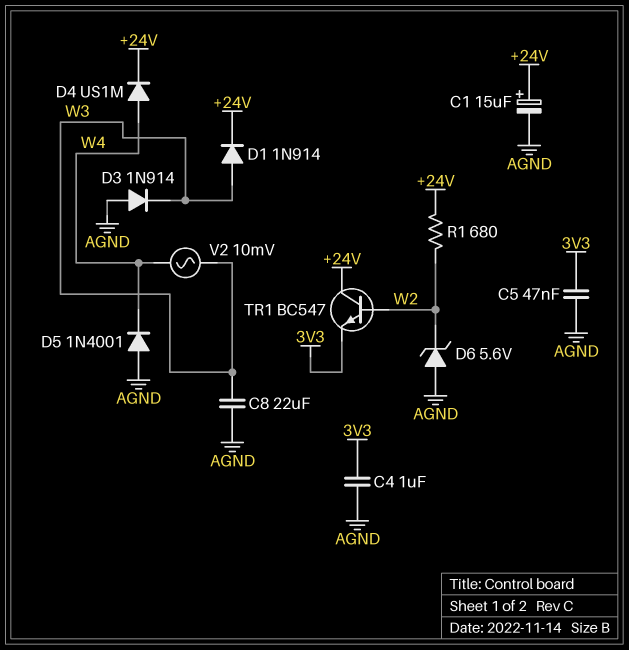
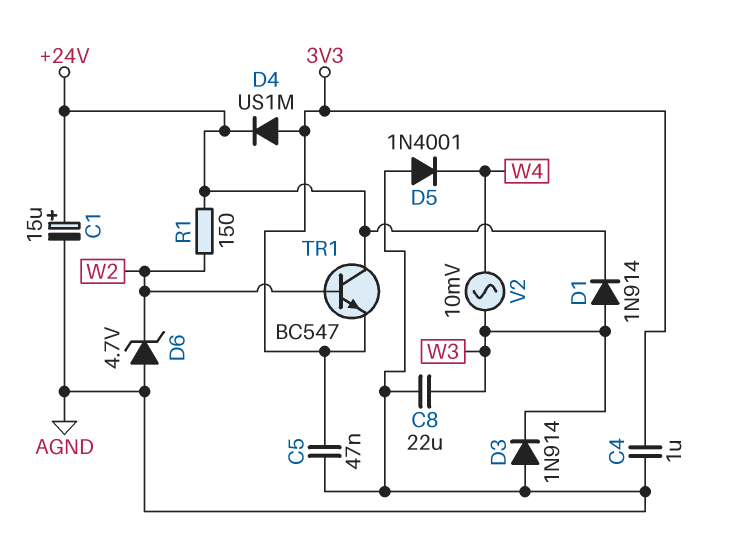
D4: diode US1M (A W4, K +24V) -> diode US1M (A 3V3, K +24V)
D6: zener 5.6V (A AGND, K W2) -> zener 4.7V (A AGND, K W2)
R1: 680 (+24V, W2) -> 150 (+24V, W2)

